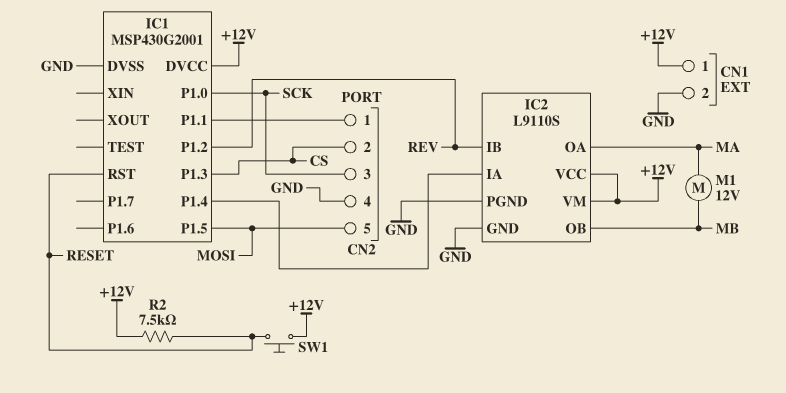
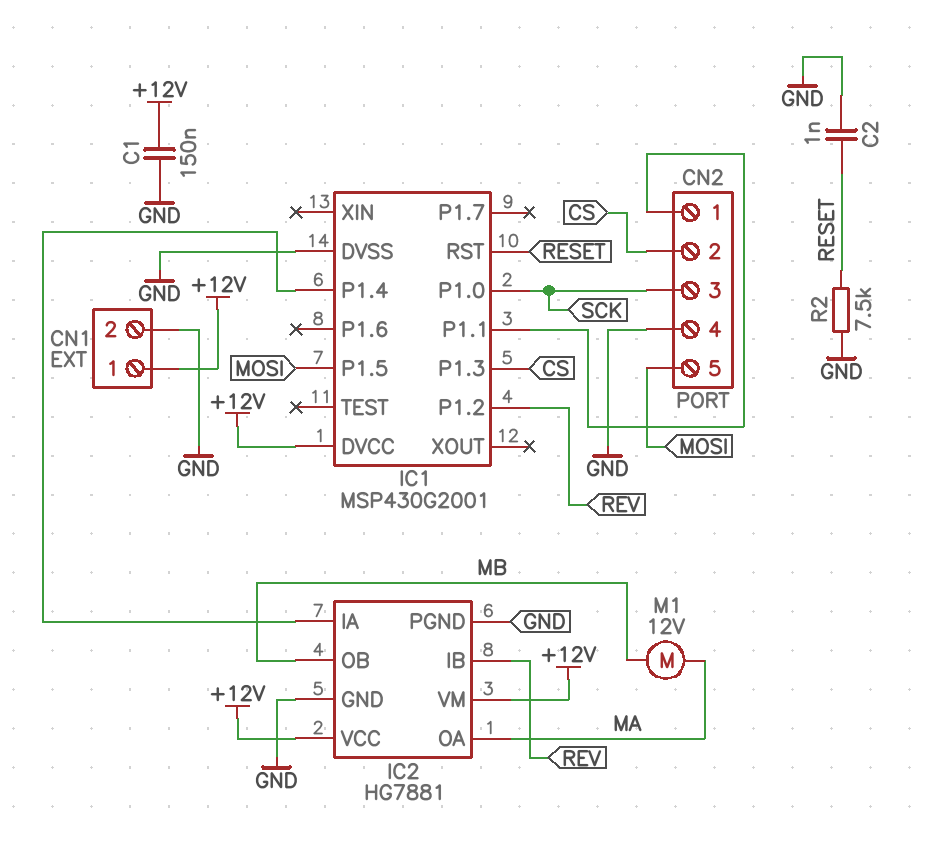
C1: none -> 150nF (+12V, GND)
C2: none -> 1nF (GND, RESET)
IC2: L9110S -> HG7881
R2: 7.5k (+12V, RESET) -> 7.5k (GND, RESET)
SW1: button (+12V, RESET) -> none

